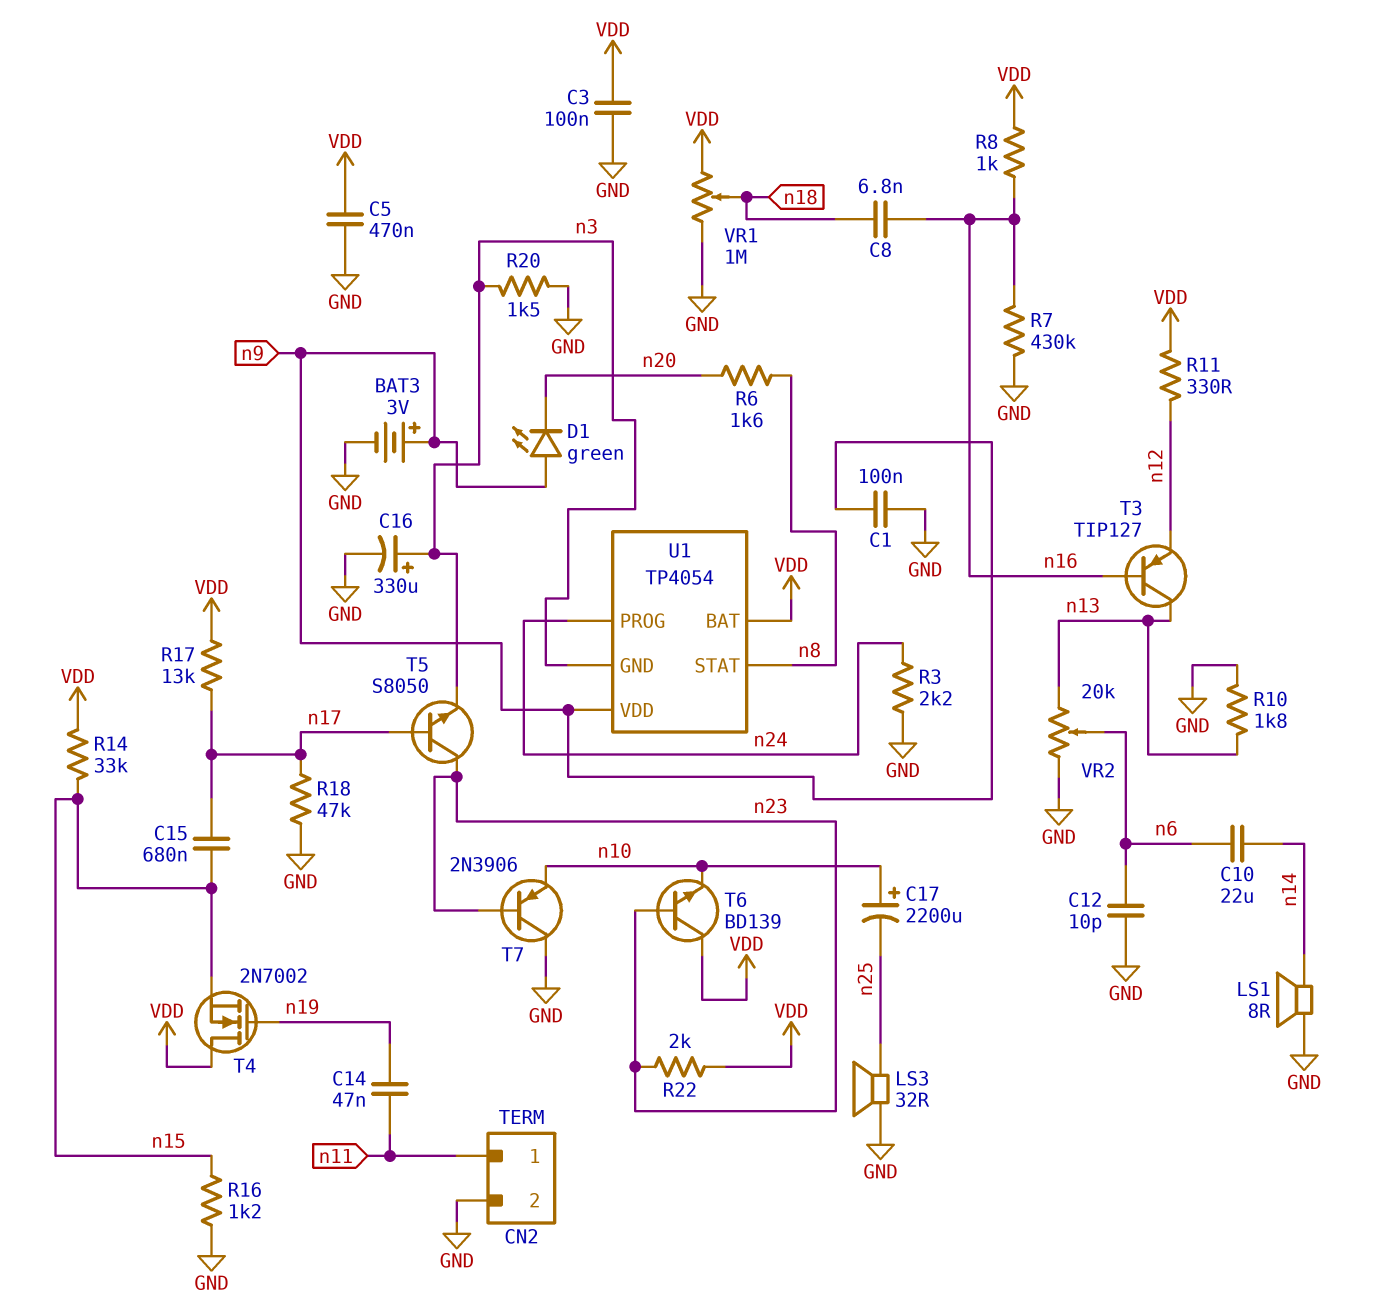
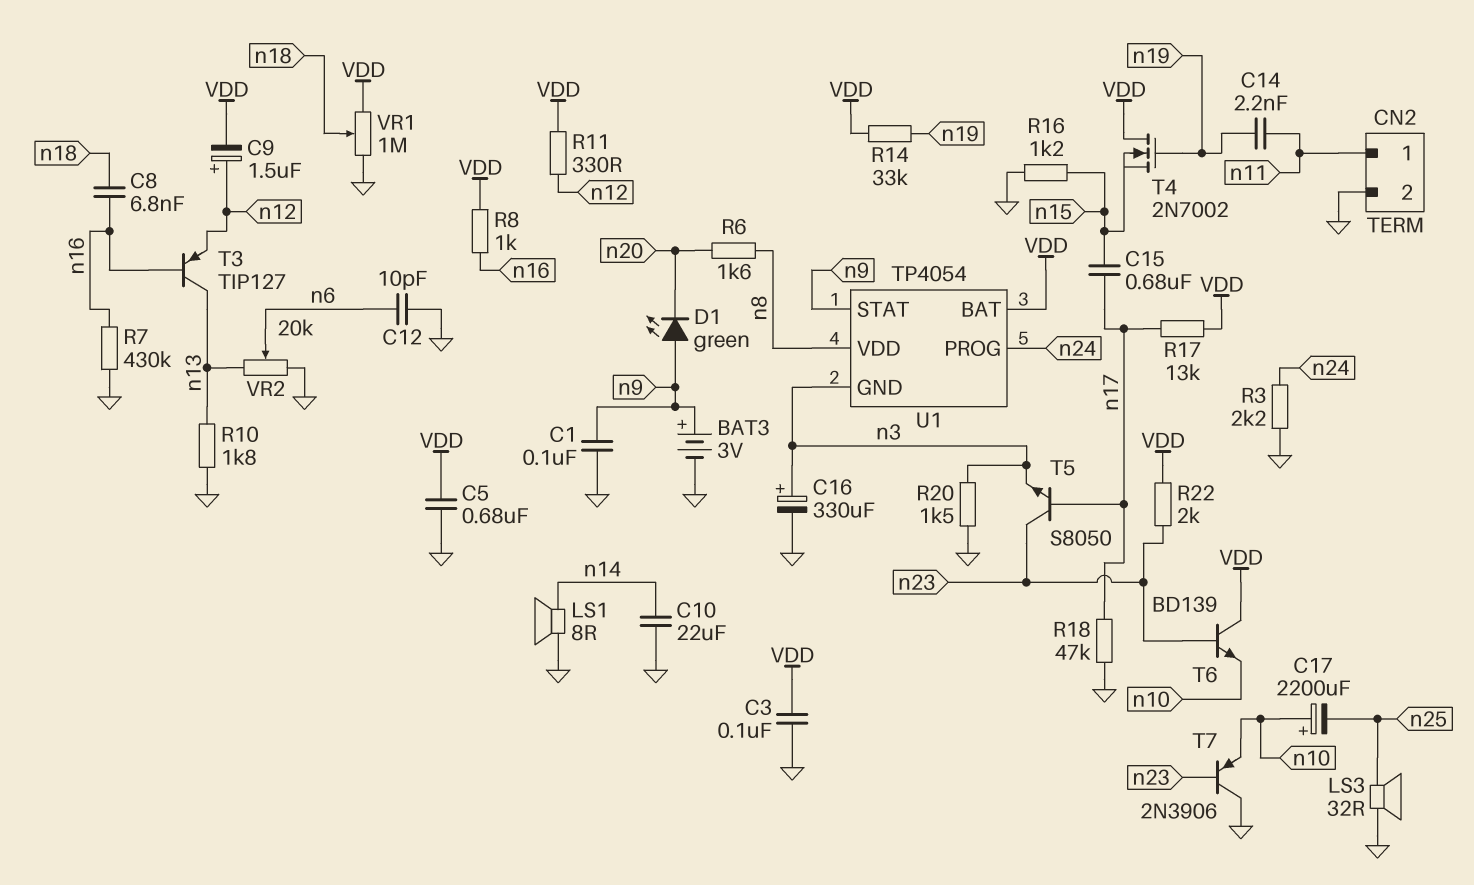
C5: 470nF (GND, VDD) -> 680nF (GND, VDD)
C9: none -> 1.5uF (plus n12, minus VDD)
C10: 22uF (n6, n14) -> 22uF (GND, n14)
C14: 47nF (n11, n19) -> 2.2nF (n11, n19)
R14: 33k (VDD, n15) -> 33k (VDD, n19)
U1 pin STAT: n8 -> n9
U1 pin VDD: n9 -> n8

